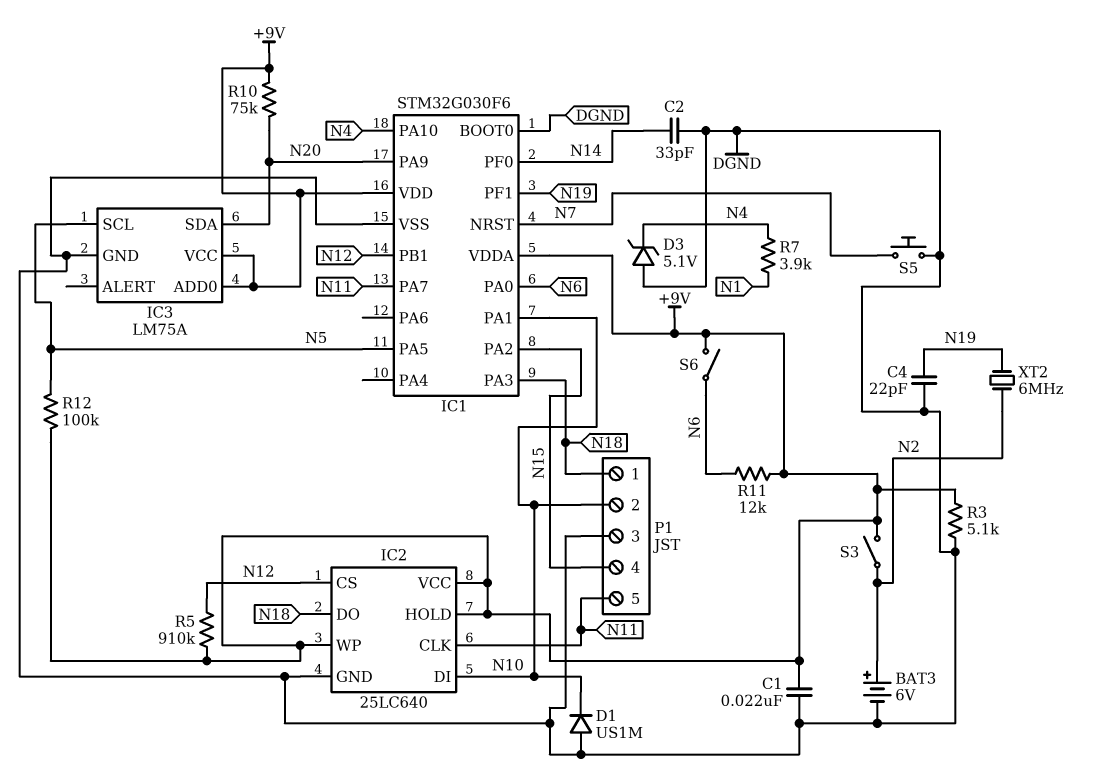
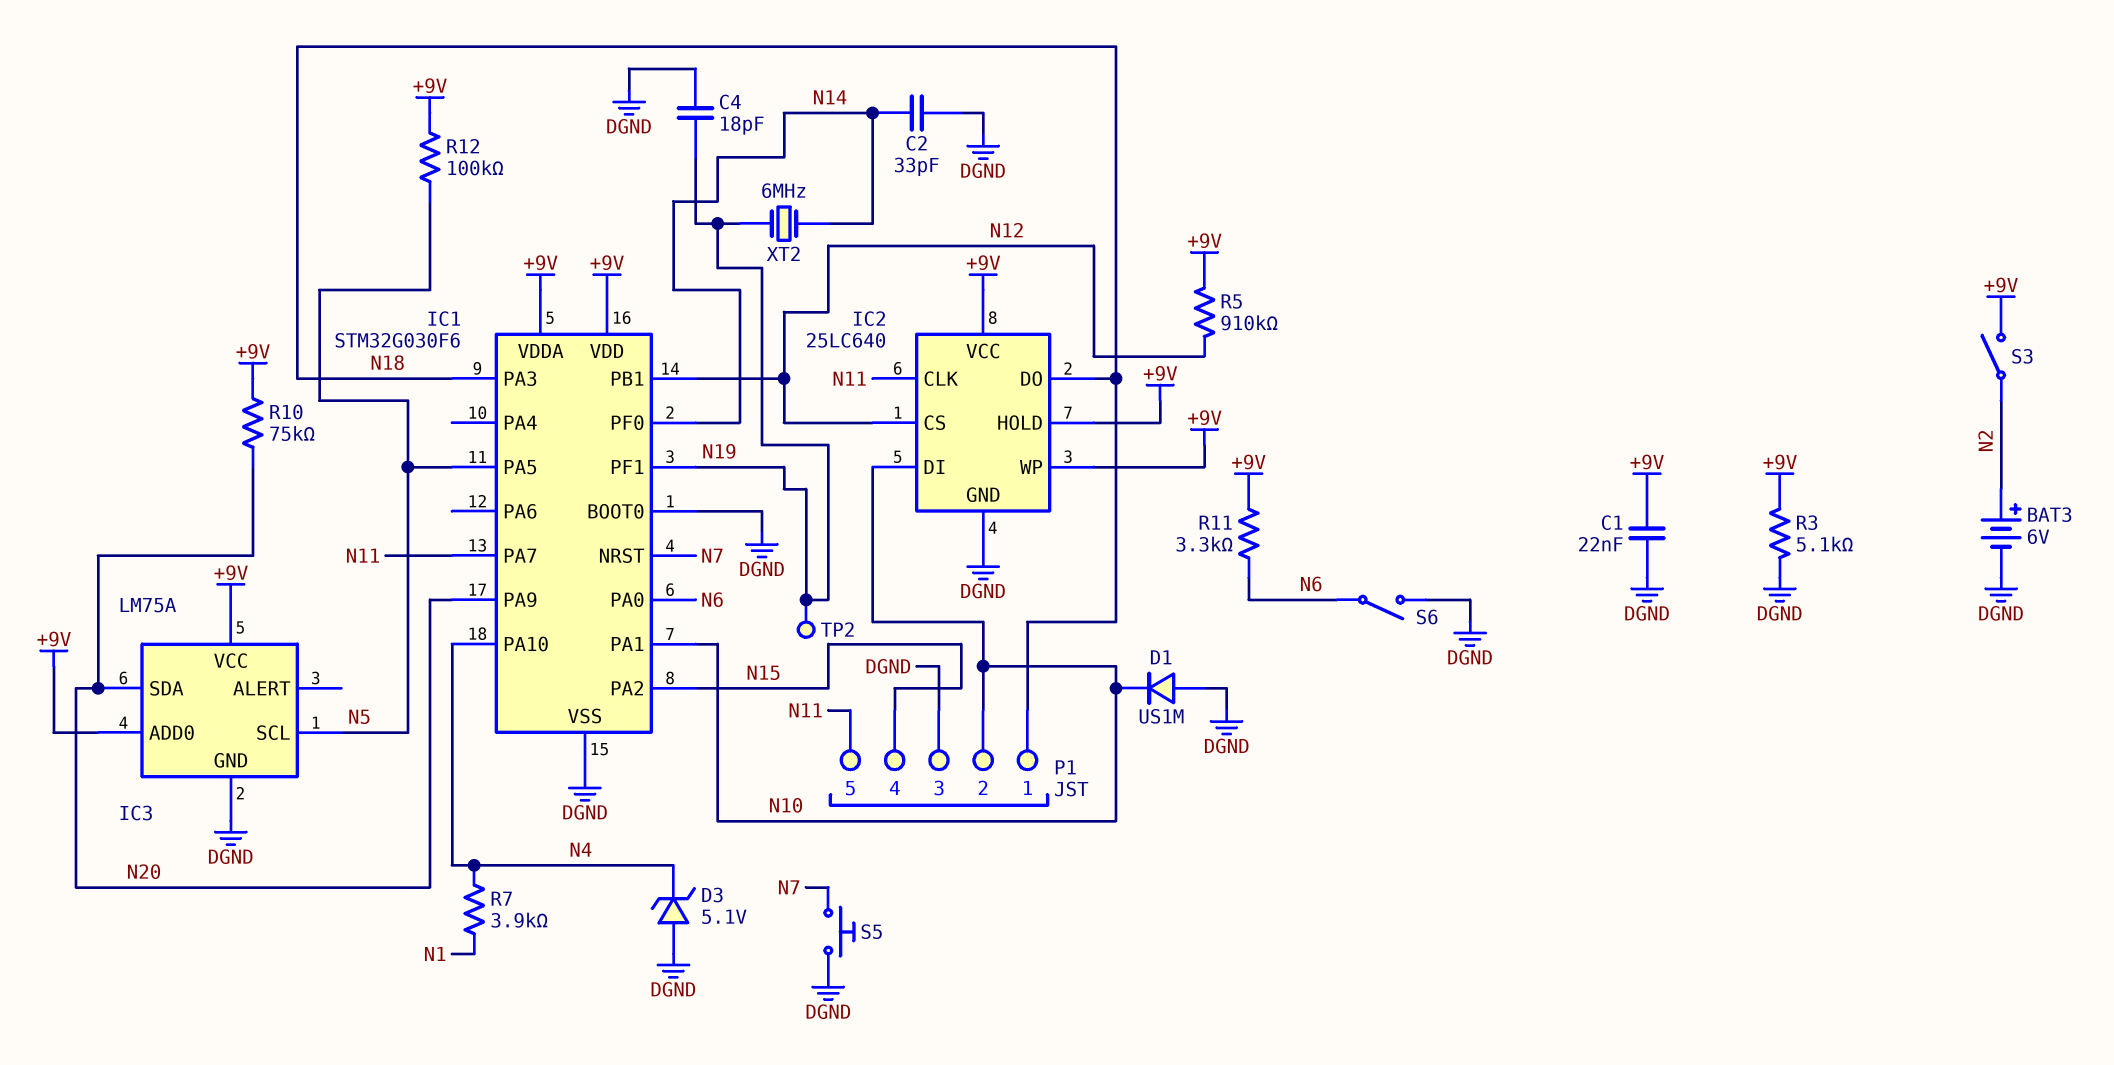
C4: 22pF (DGND, N19) -> 18pF (DGND, N19)
R11: 12k (+9V, N6) -> 3.3k (+9V, N6)
S6: switch (+9V, N6) -> switch (DGND, N6)
TP2: none -> test point (N19)
XT2: 6MHz (N2, N19) -> 6MHz (N14, N19)

